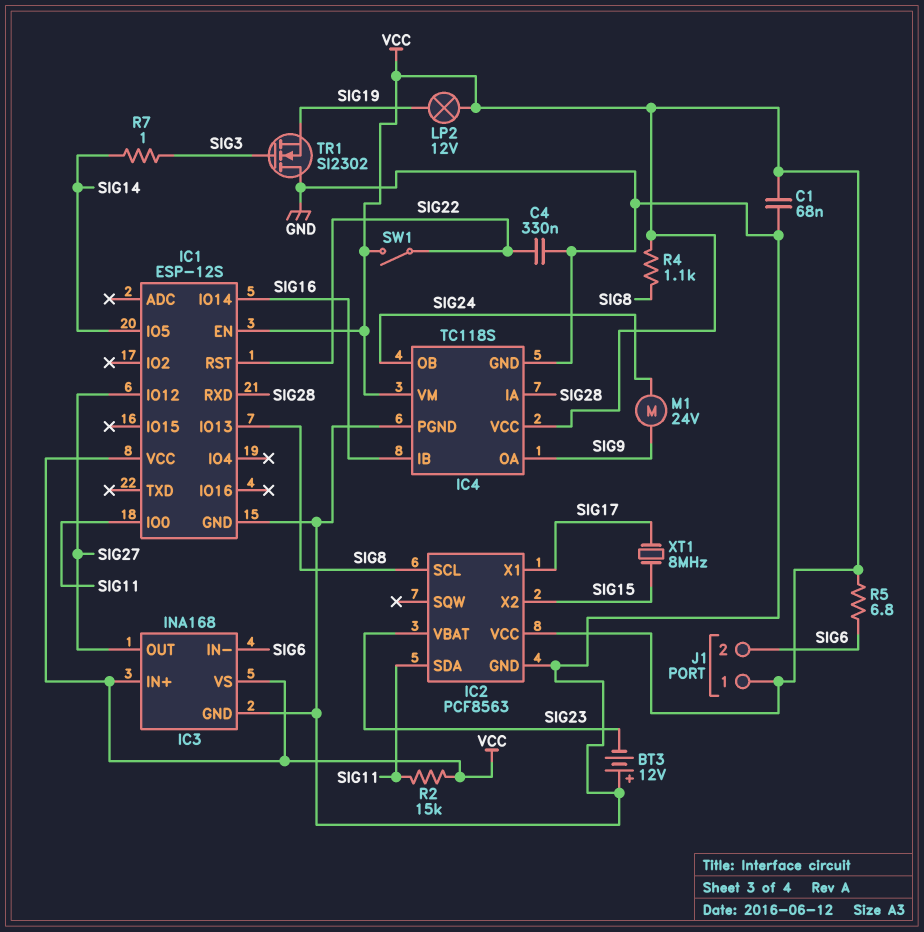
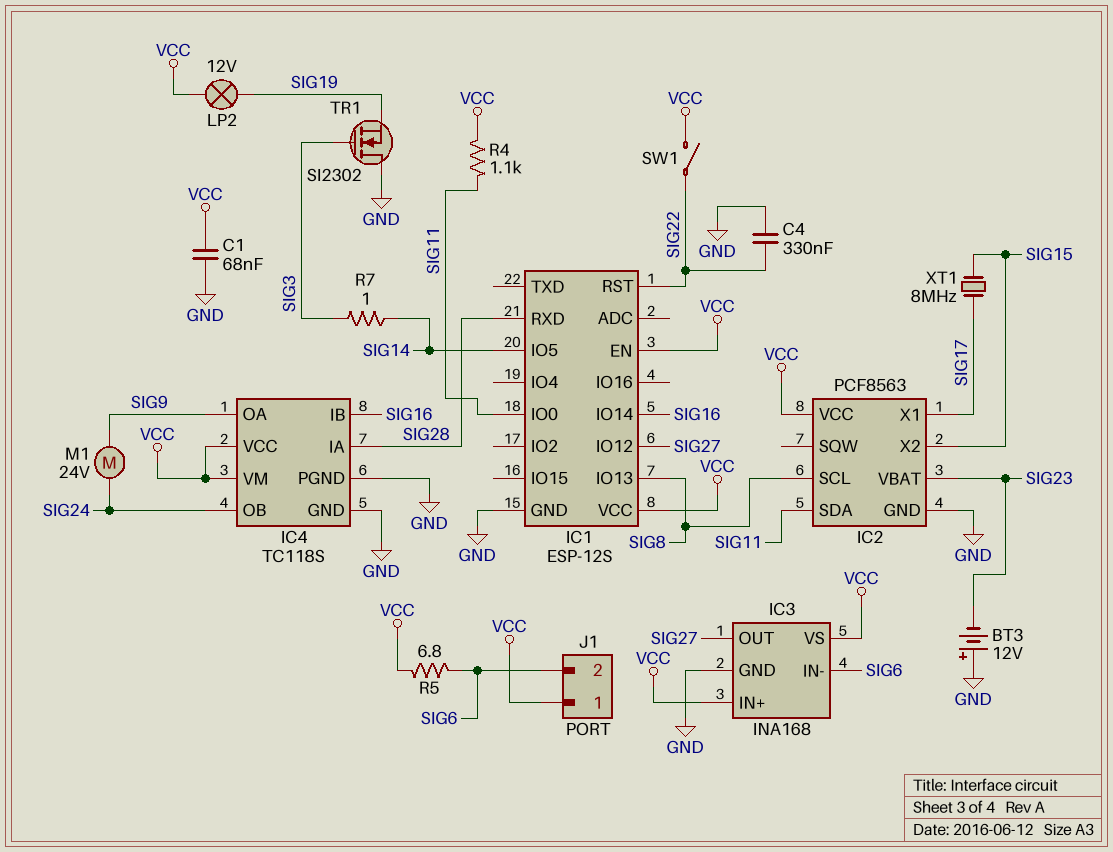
R2: 15k (SIG11, VCC) -> none
R4: 1.1k (SIG8, VCC) -> 1.1k (SIG11, VCC)

